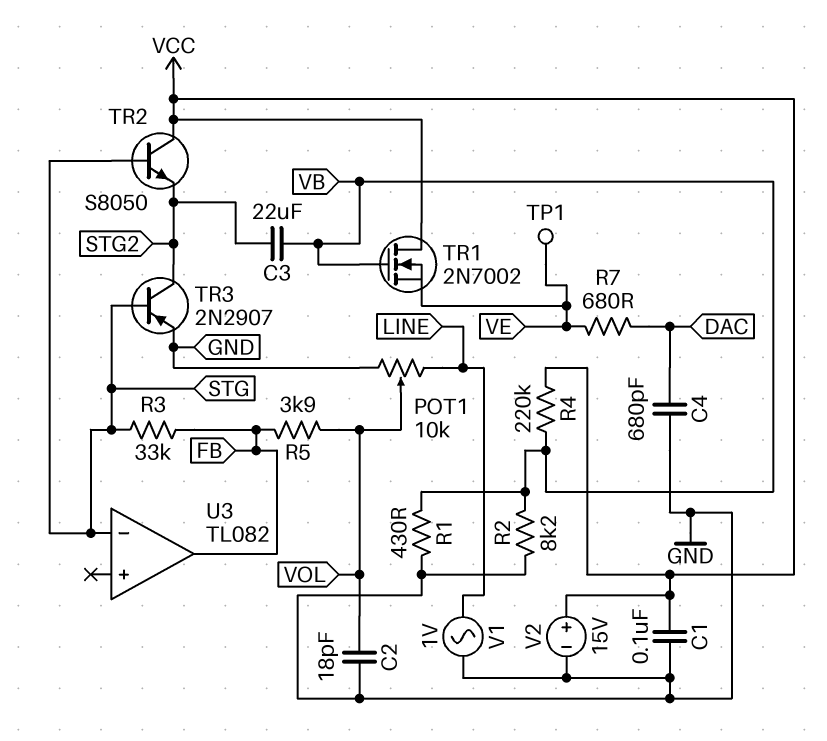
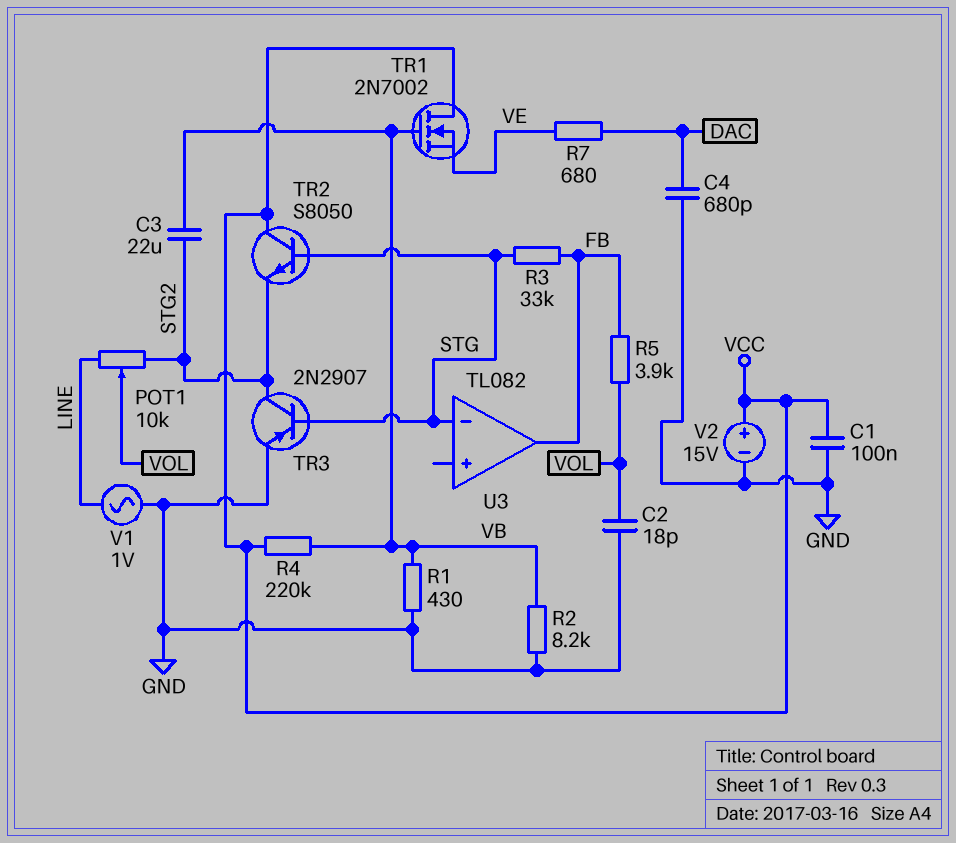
POT1: 10k (GND, LINE, wiper VOL) -> 10k (LINE, STG2, wiper VOL)
TP1: test point (VE) -> none

